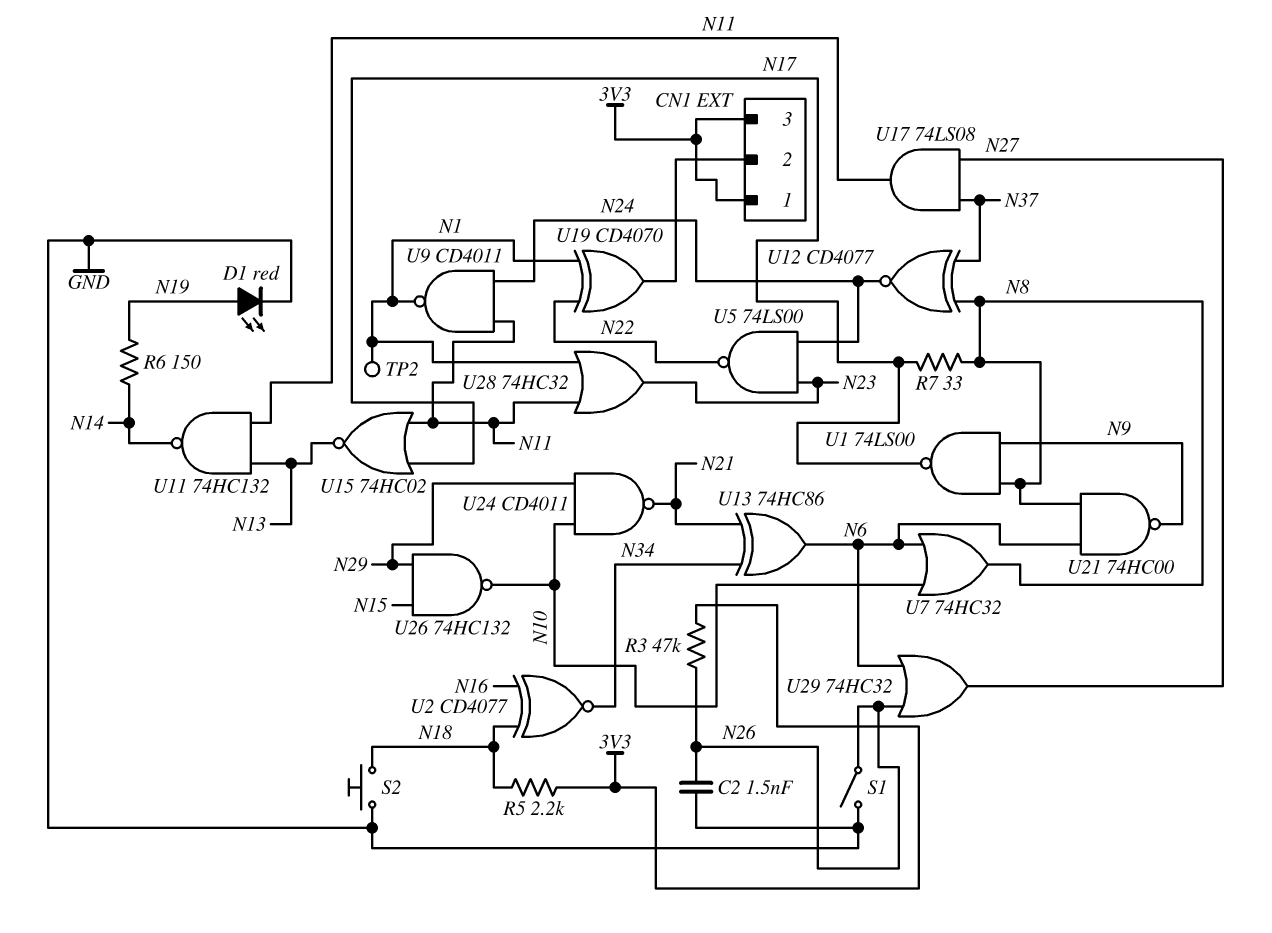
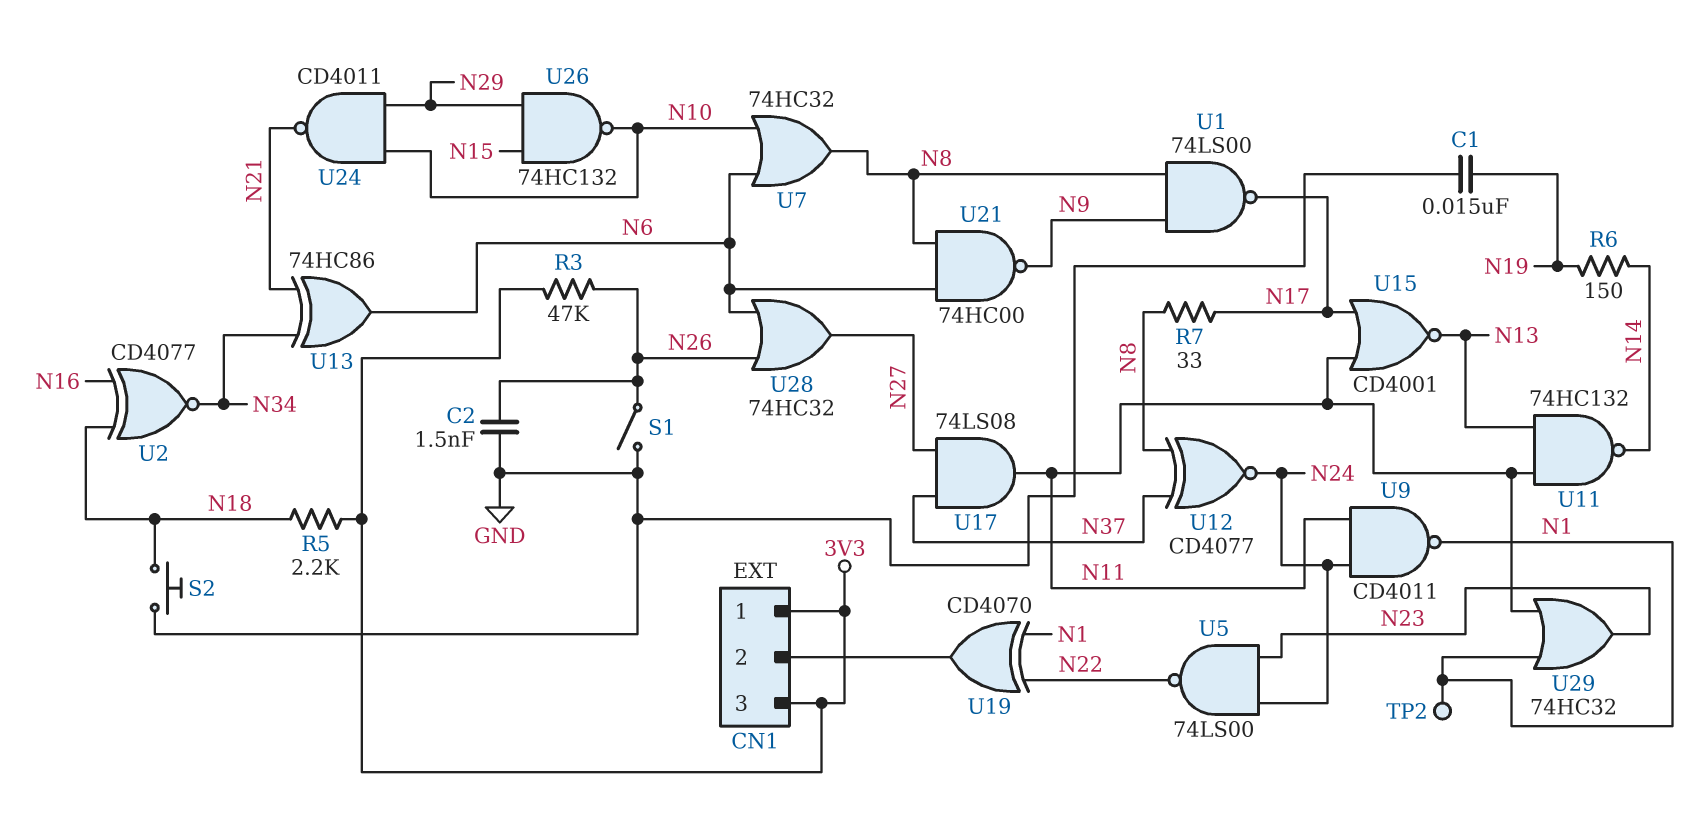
C1: none -> 15nF (GND, N19)
D1: LED red (A N19, K GND) -> none
U15: NOR 74HC02 (in N11, in N17, out N13) -> NOR CD4001 (in N11, in N17, out N13)
U28: OR 74HC32 (in N1, in N11, out N23) -> OR 74HC32 (in N6, in N26, out N27)
U29: OR 74HC32 (in N6, in N26, out N27) -> OR 74HC32 (in N1, in N11, out N23)

